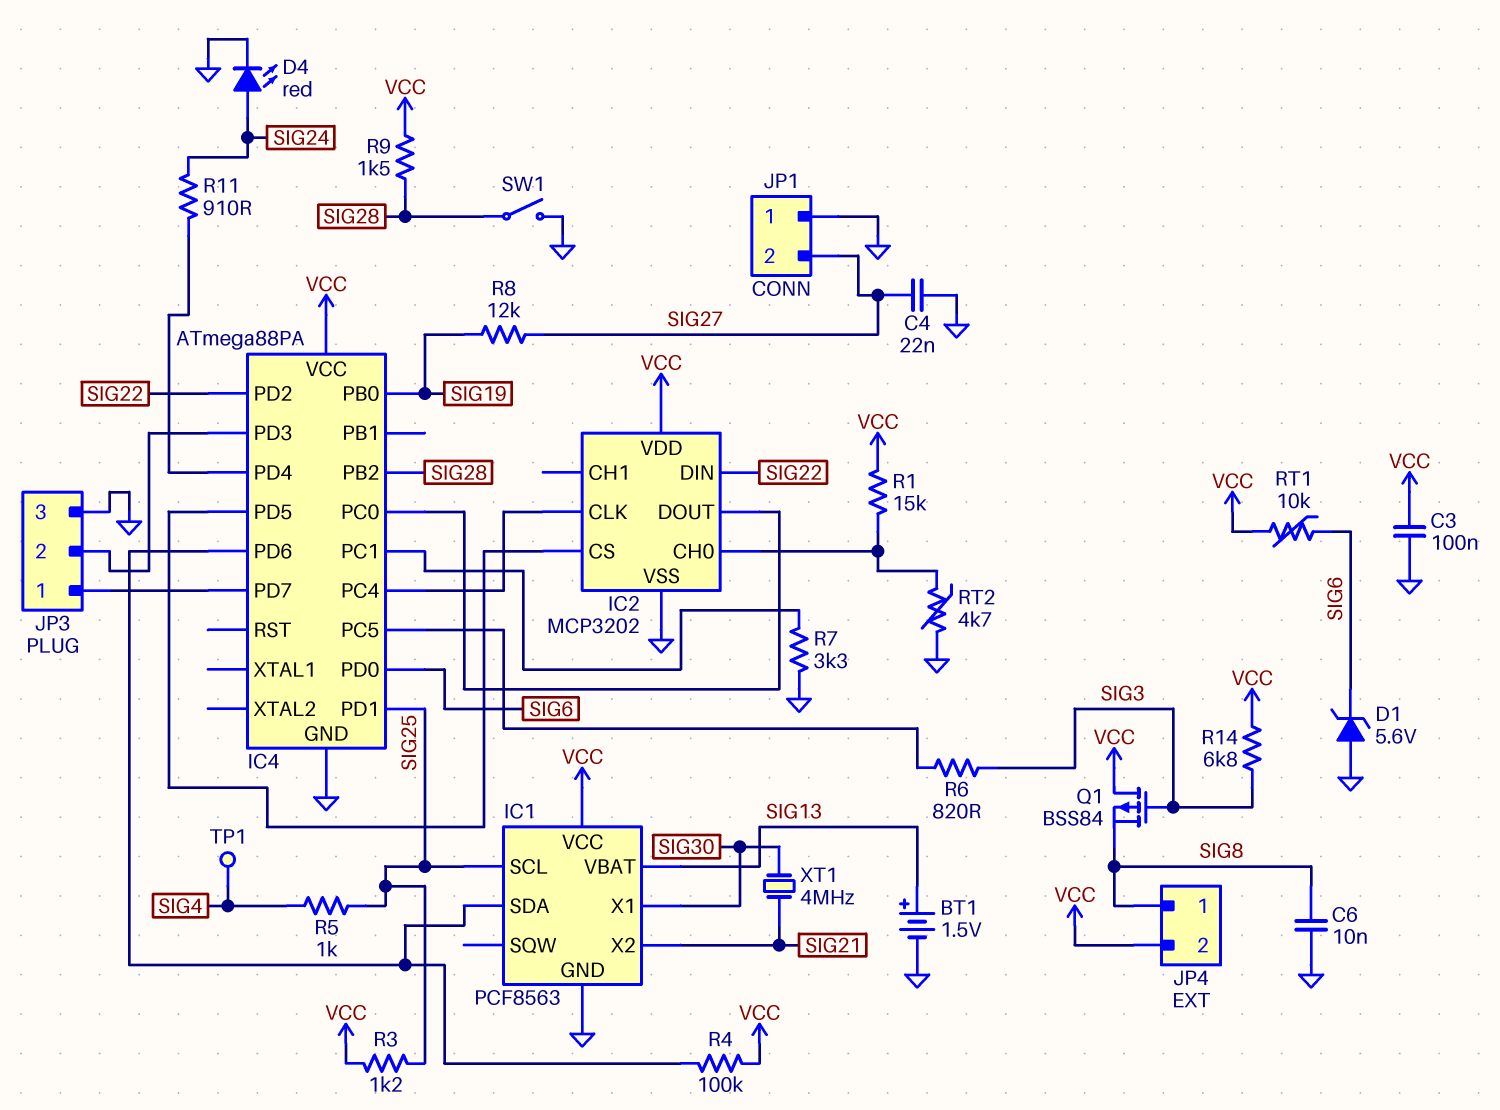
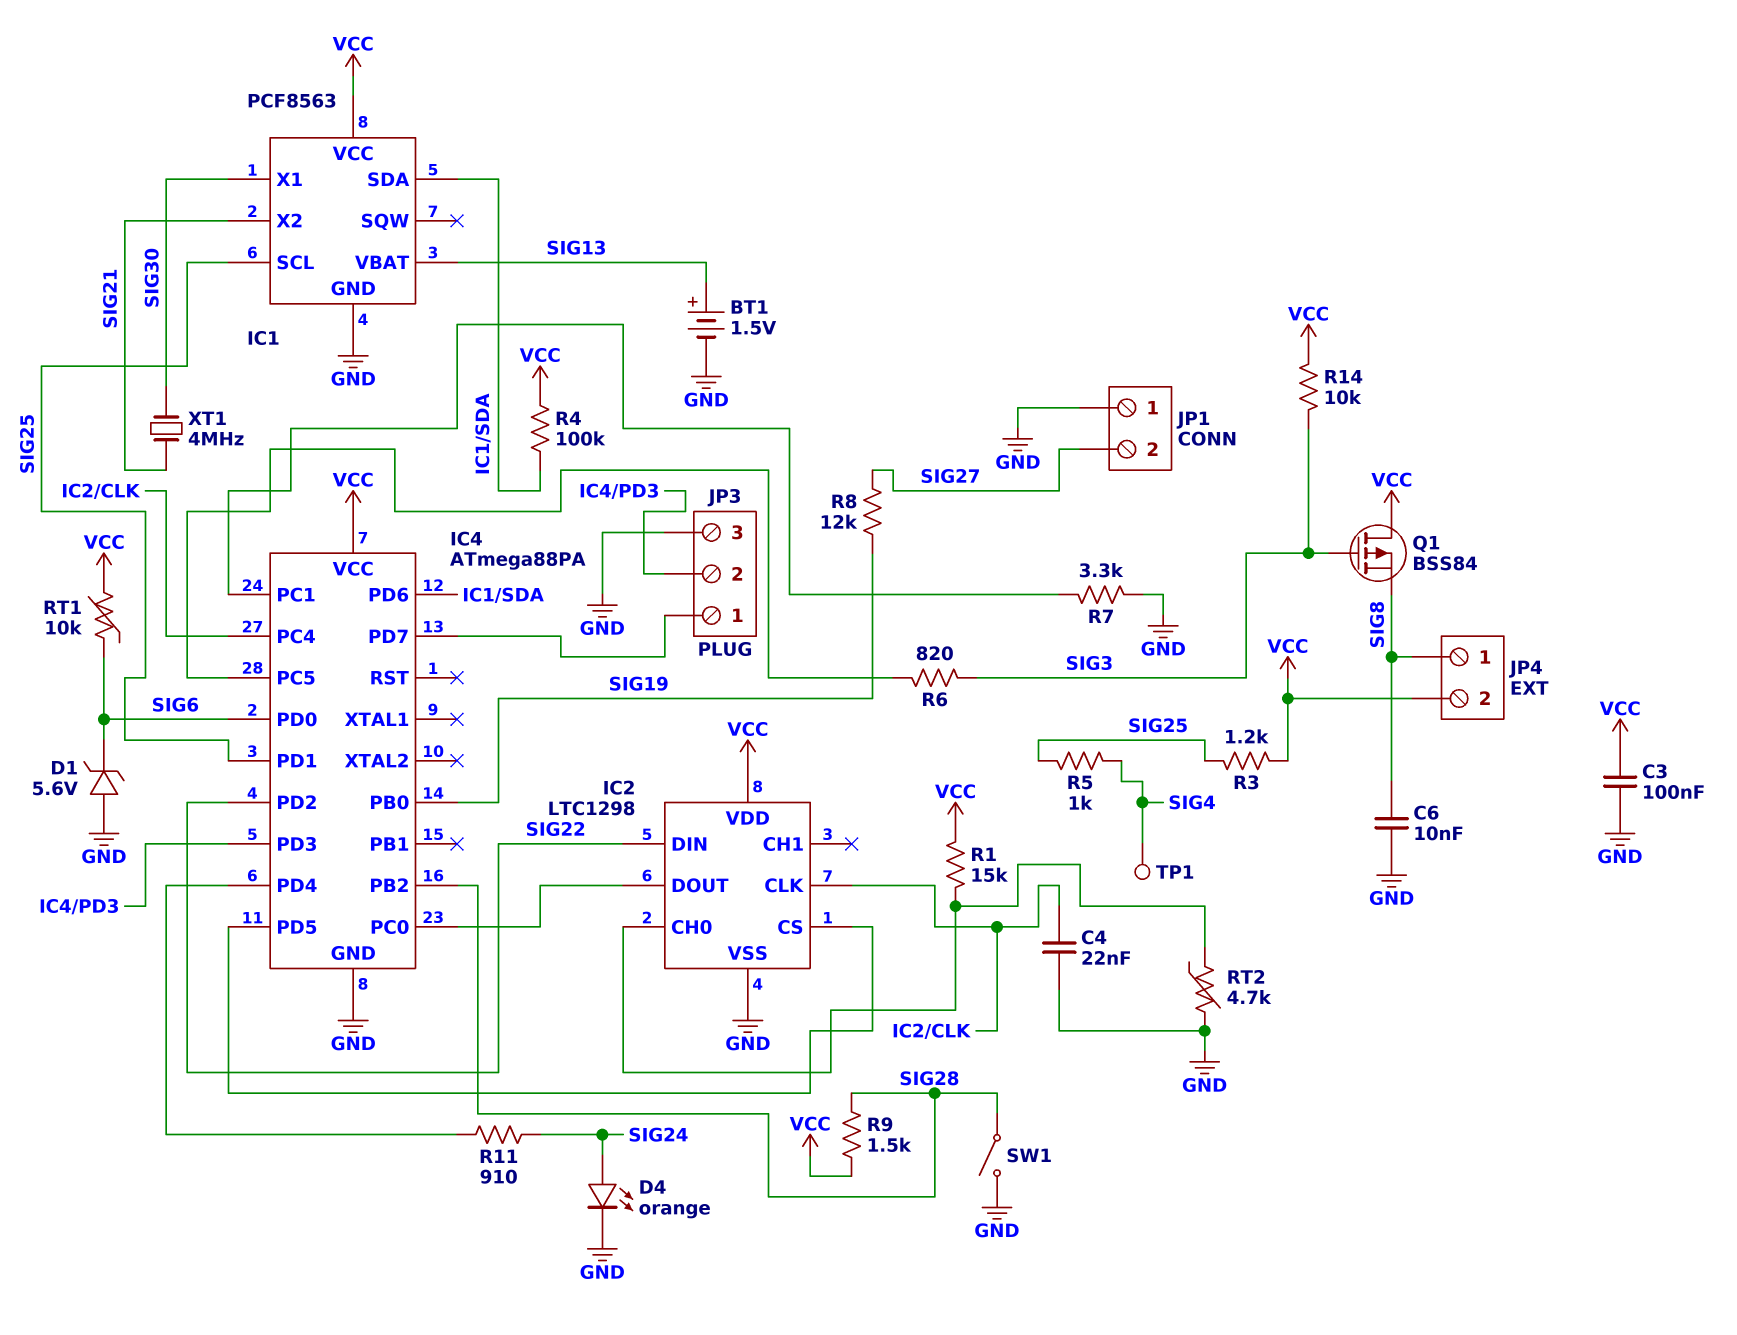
C4: 22nF (GND, SIG27) -> 22nF (GND, IC2/CLK)
D4: LED red (A SIG24, K GND) -> LED orange (A SIG24, K GND)
IC2: MCP3202 -> LTC1298
R14: 6.8k (SIG3, VCC) -> 10k (SIG3, VCC)

